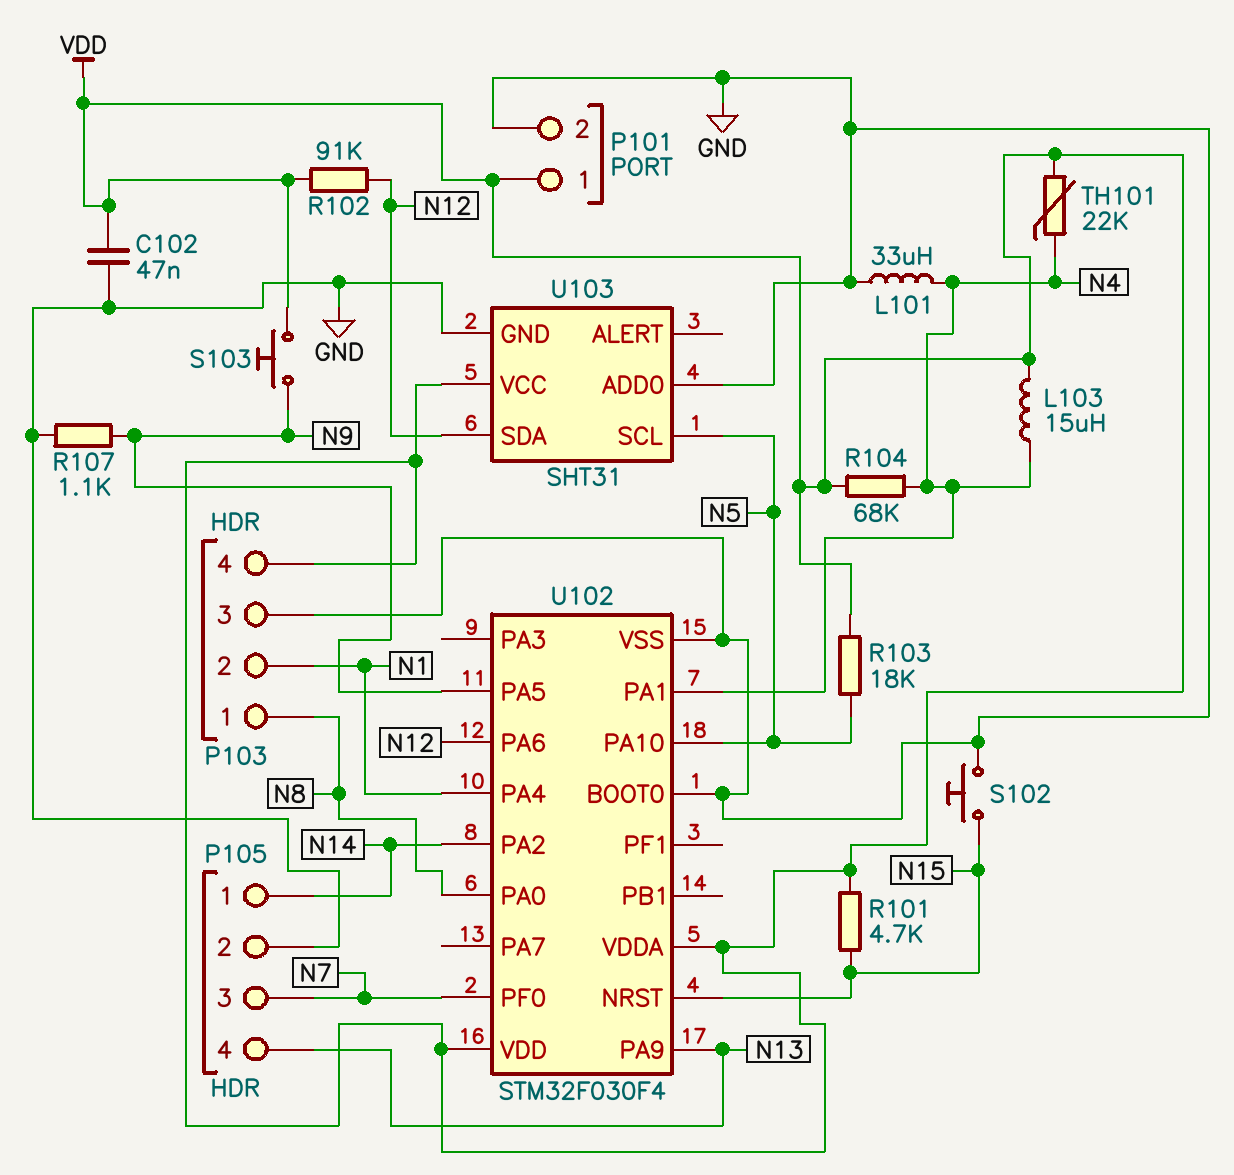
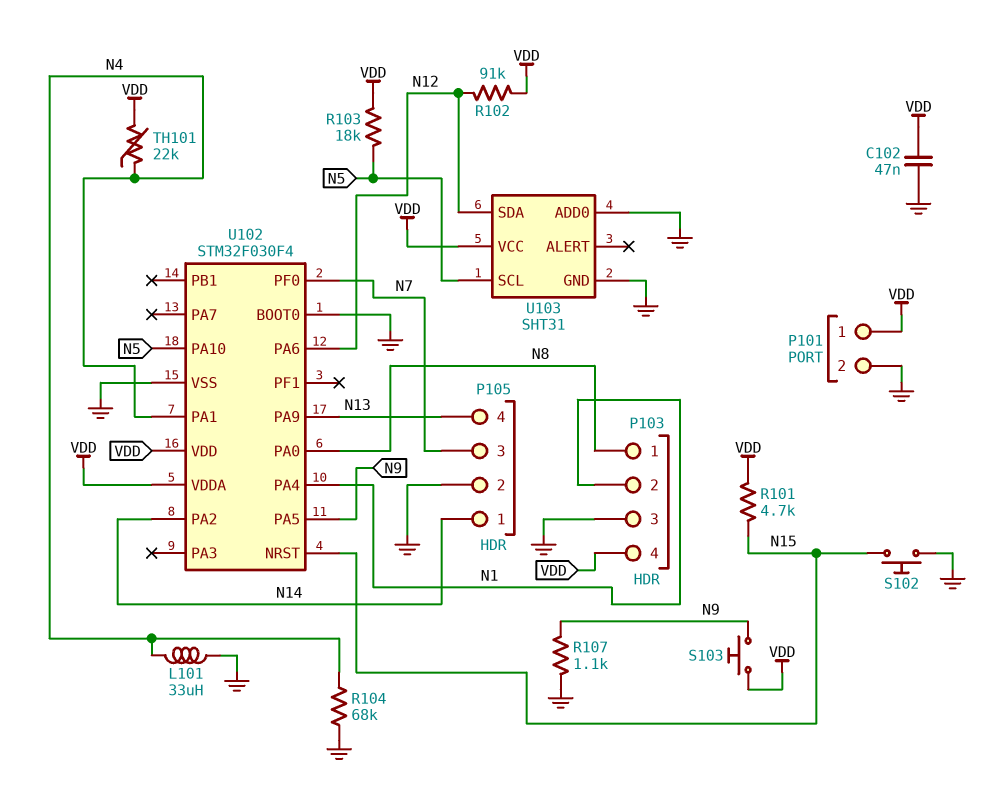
L103: 15uH (N4, VDD) -> none
R104: 68k (N4, VDD) -> 68k (GND, N4)

